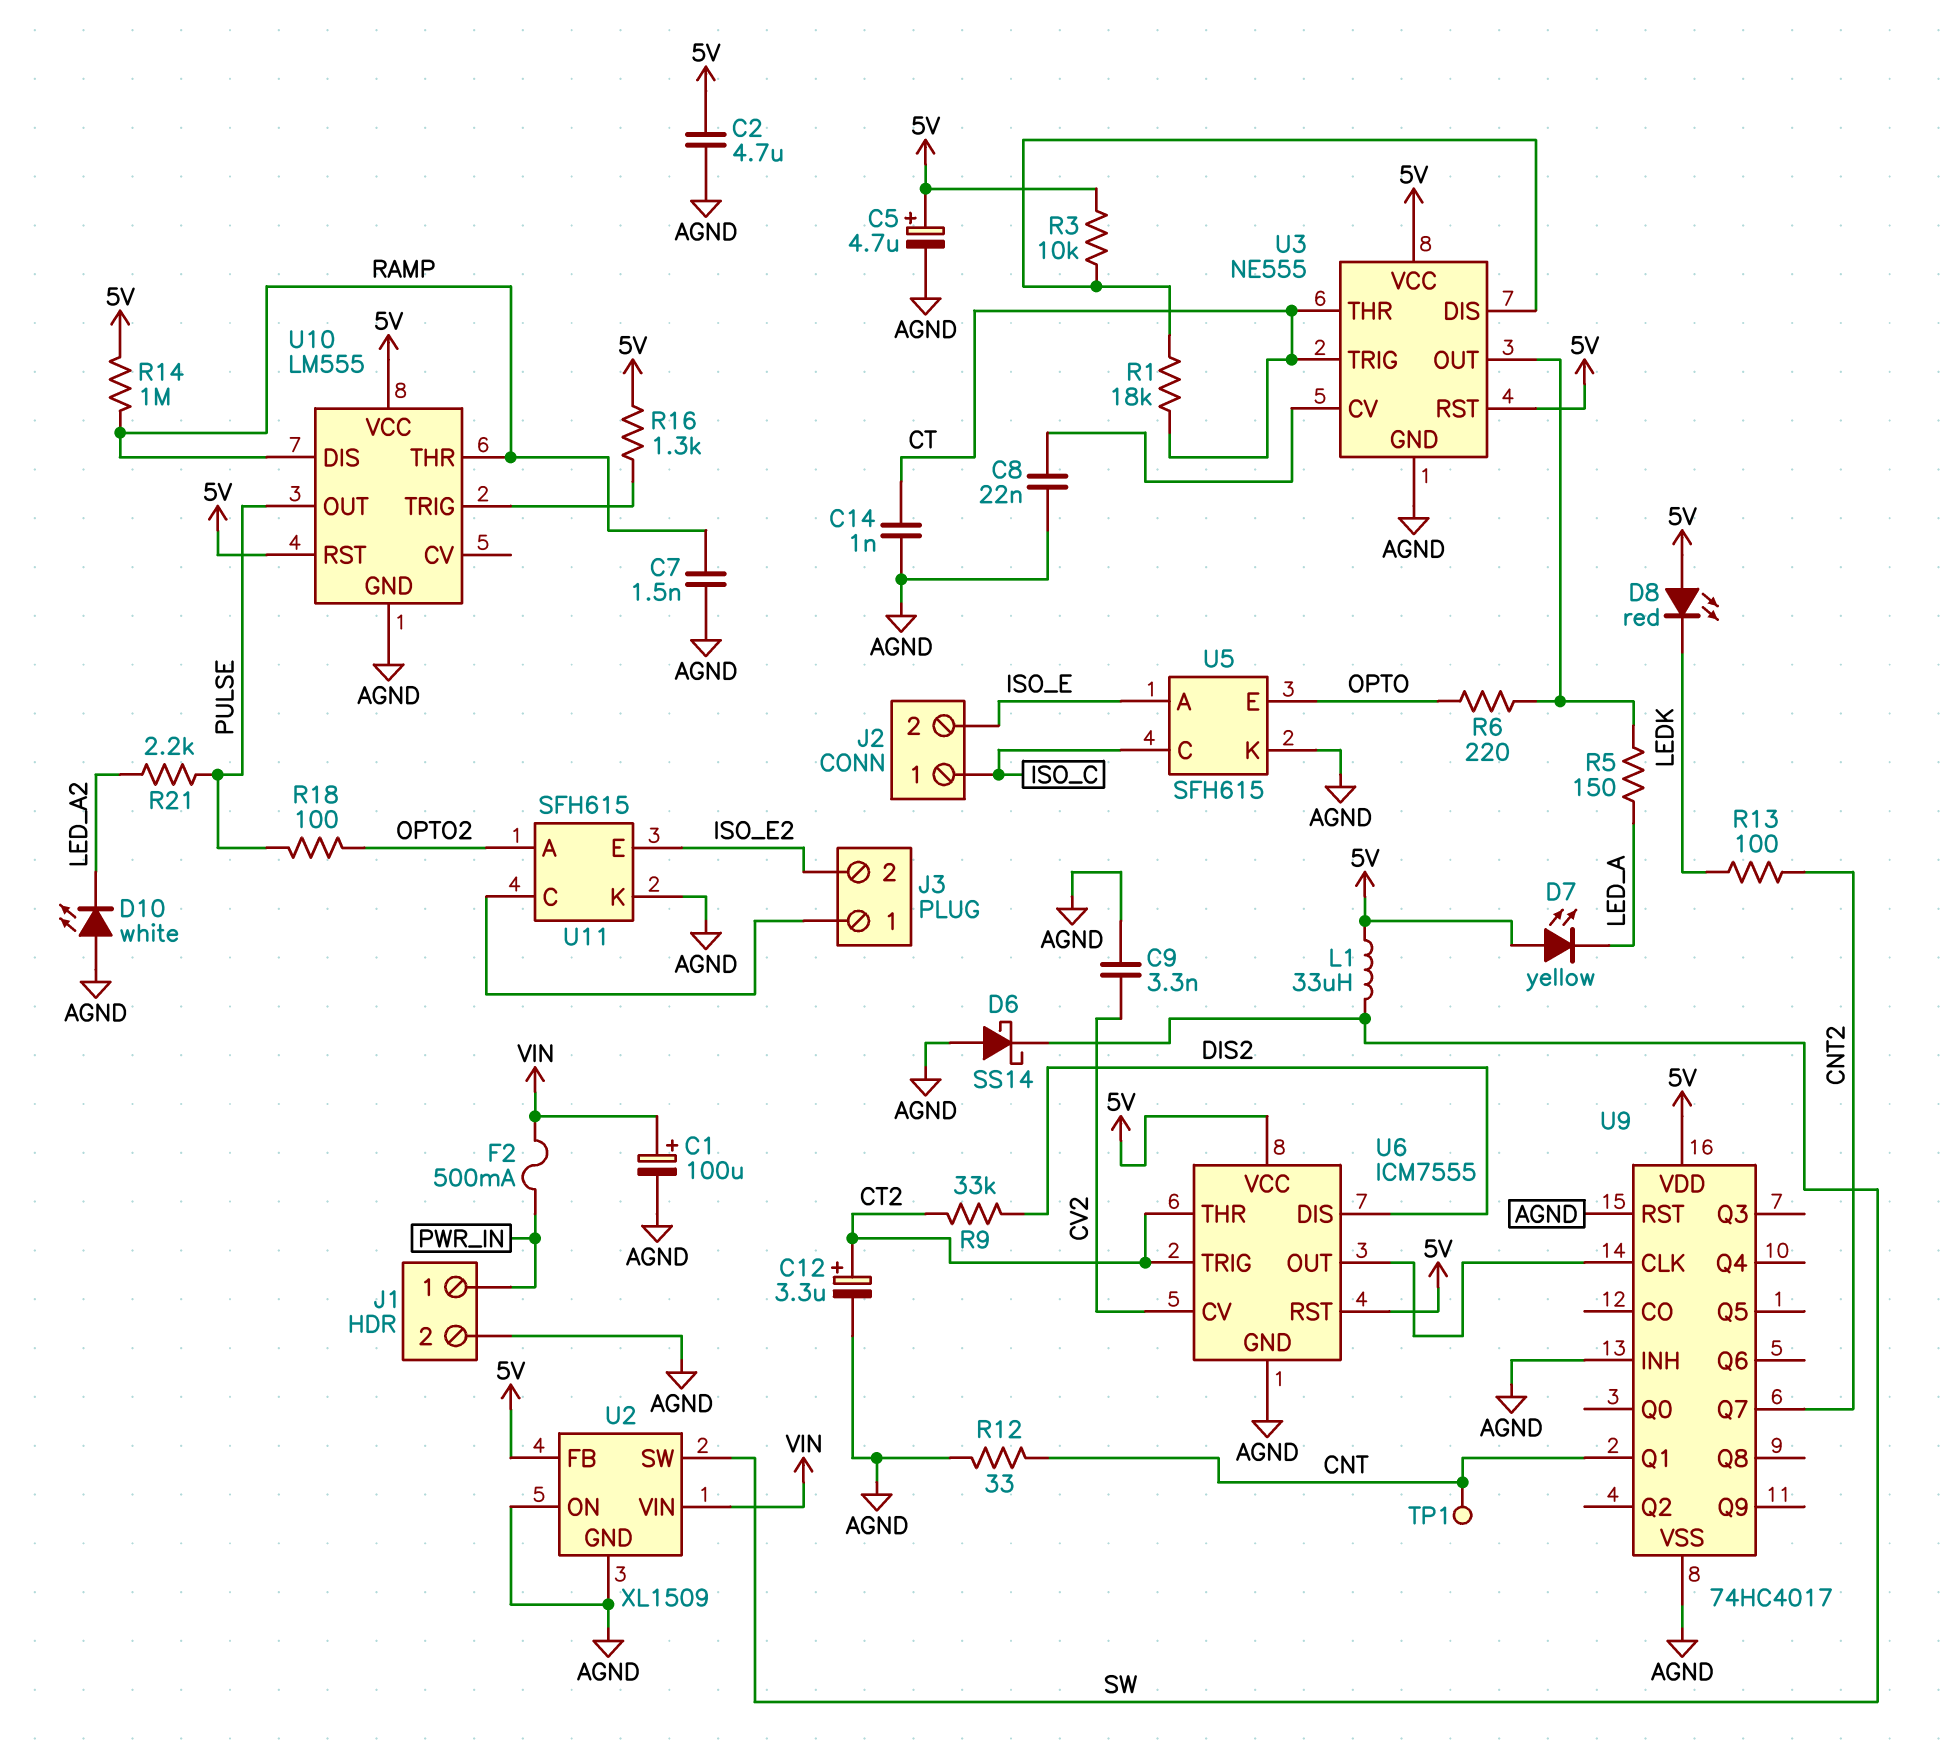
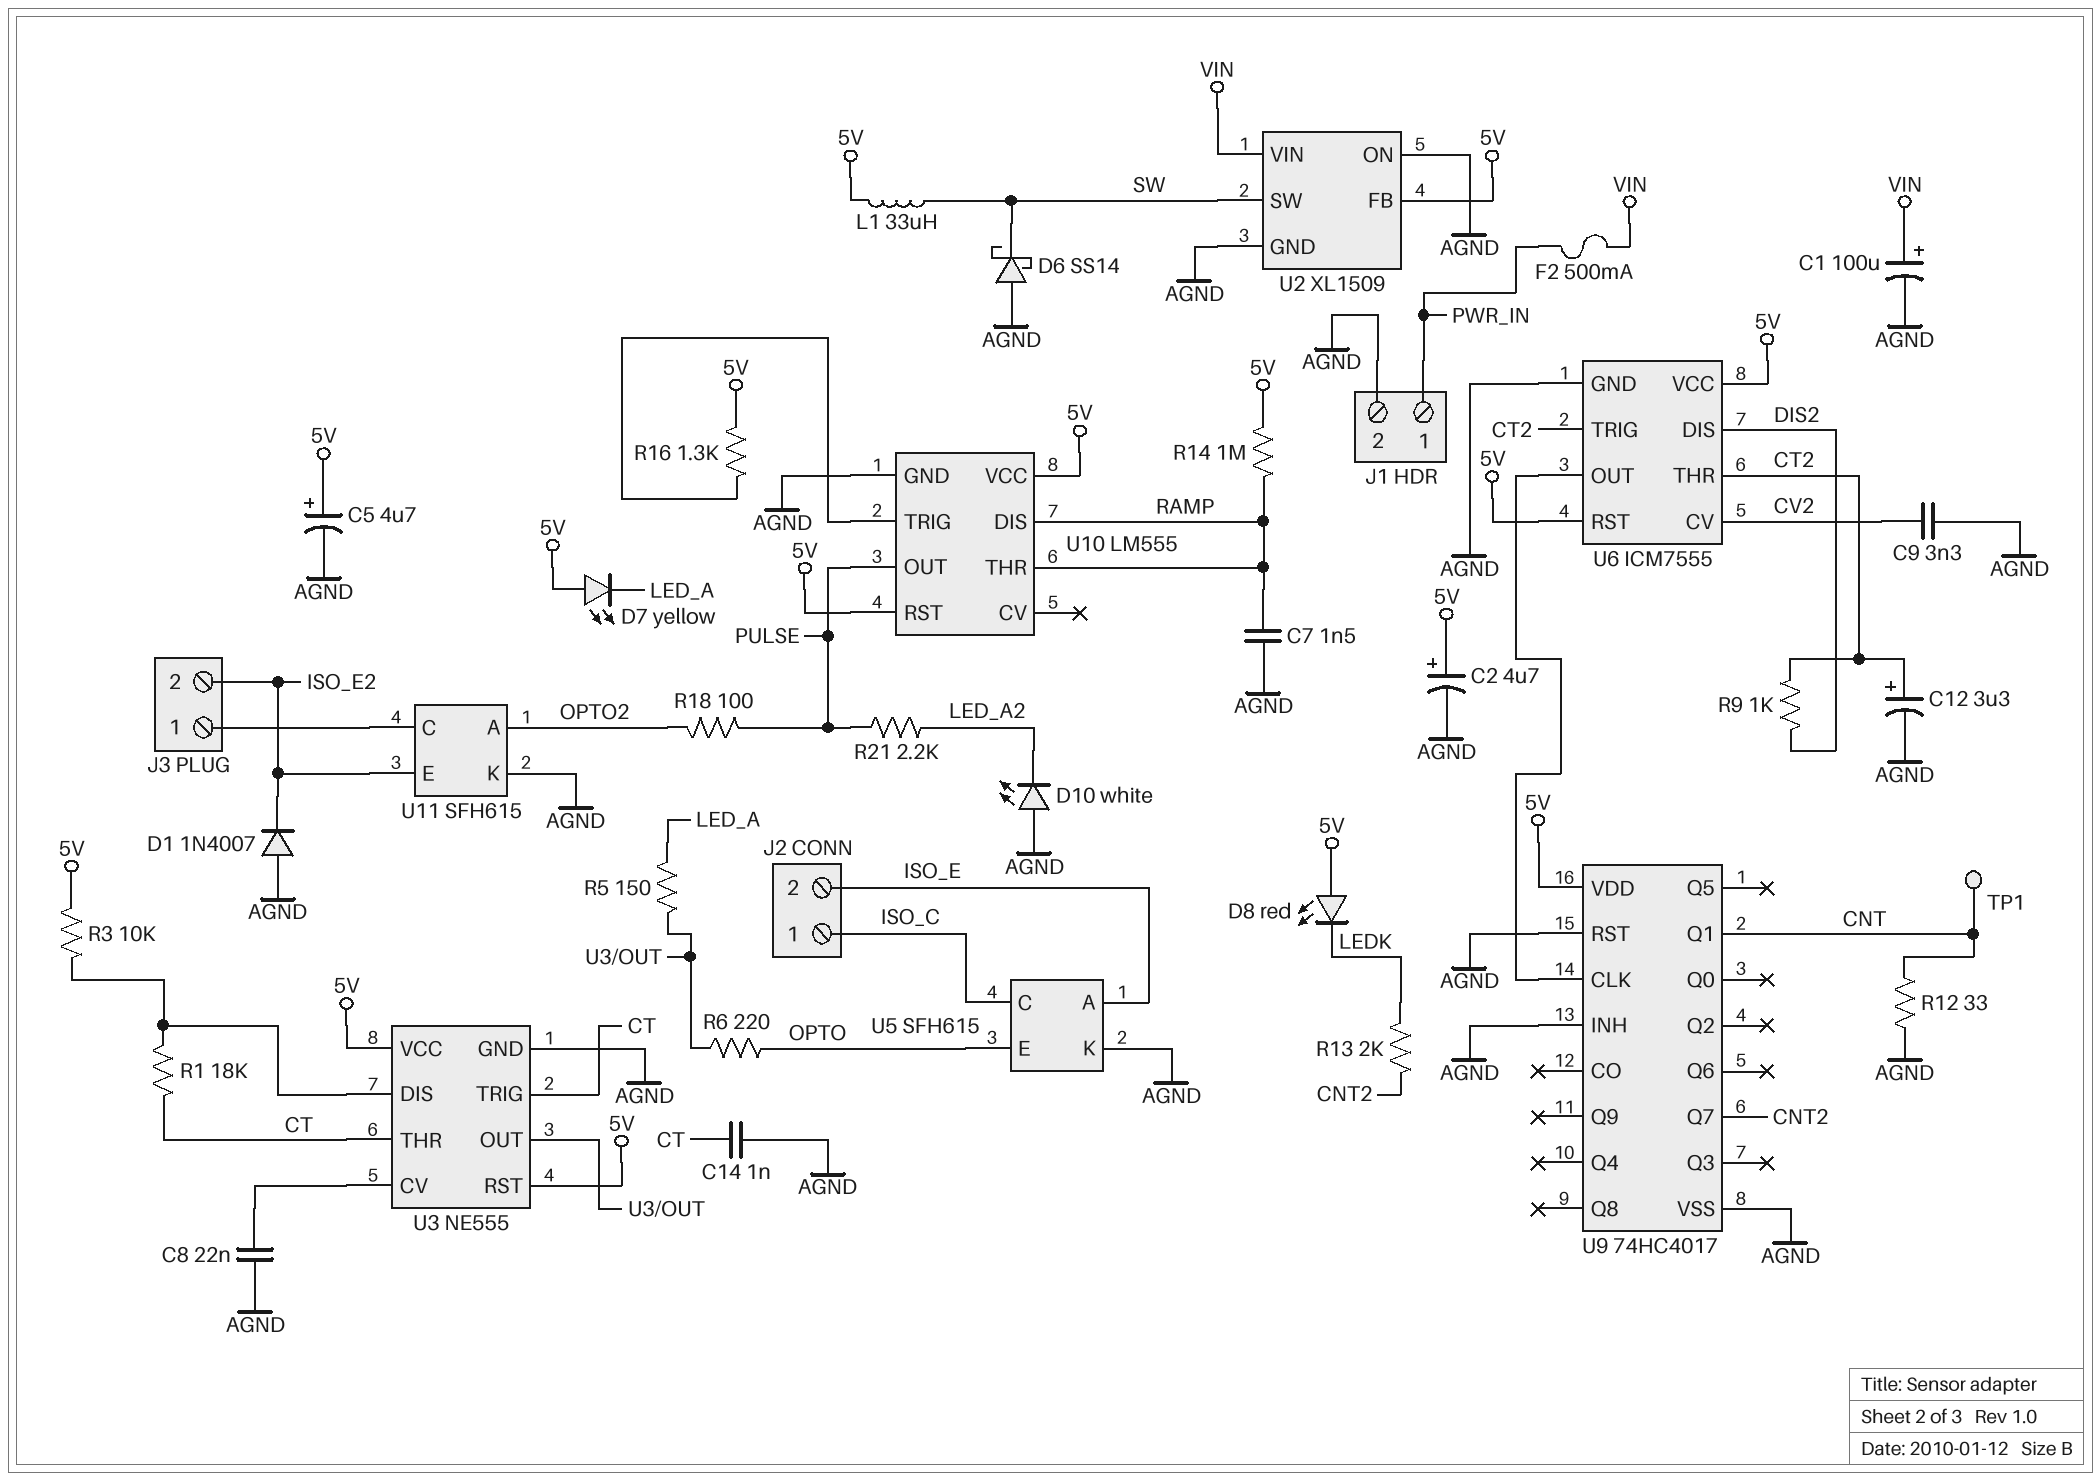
C2: 4.7uF (5V, AGND) -> 4.7uF (plus 5V, minus AGND)
D1: none -> diode 1N4007 (A AGND, K ISO_E2)
R9: 33k (CT2, DIS2) -> 1k (CT2, DIS2)
R13: 100 (CNT2, LEDK) -> 2k (CNT2, LEDK)

